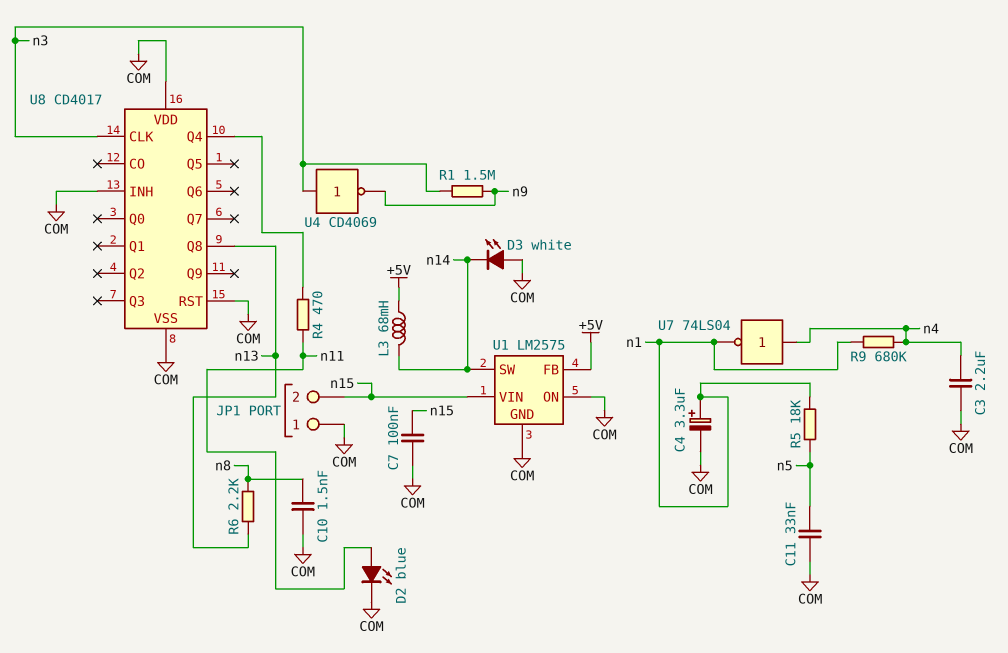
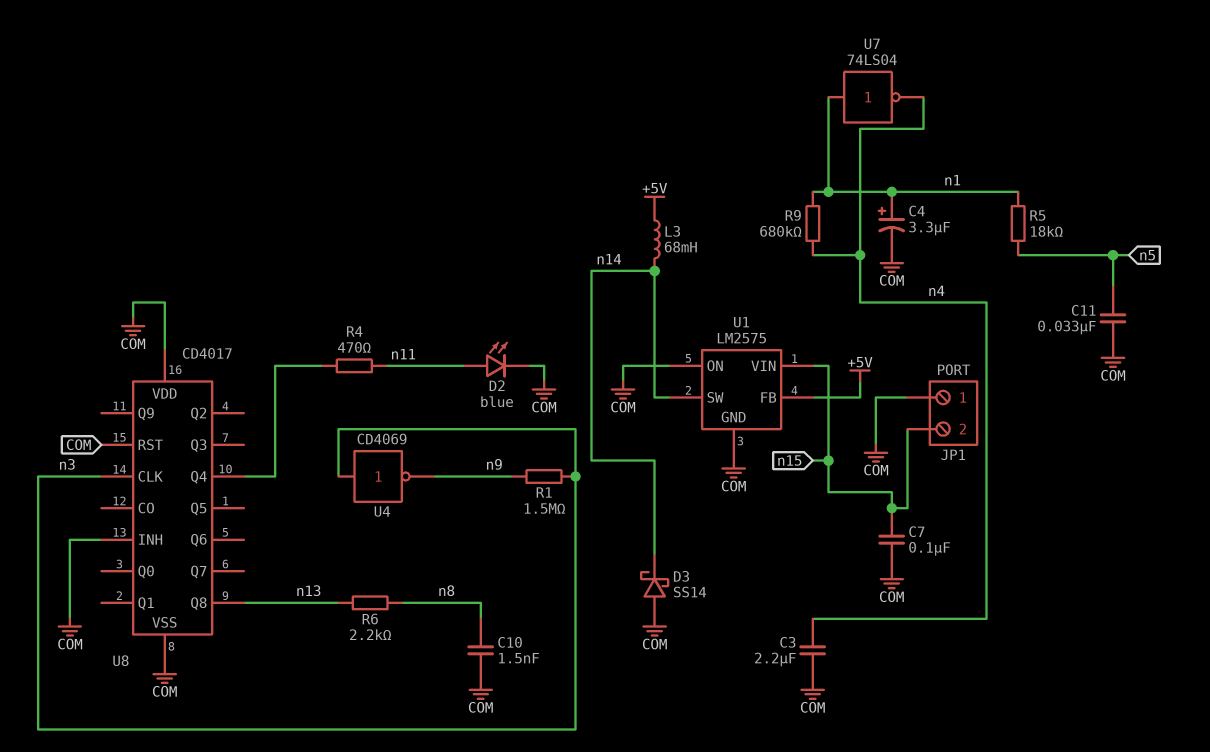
D3: LED white (A COM, K n14) -> schottky SS14 (A COM, K n14)
U7: NOT 74LS04 (in n4, out n1) -> NOT 74LS04 (in n1, out n4)

